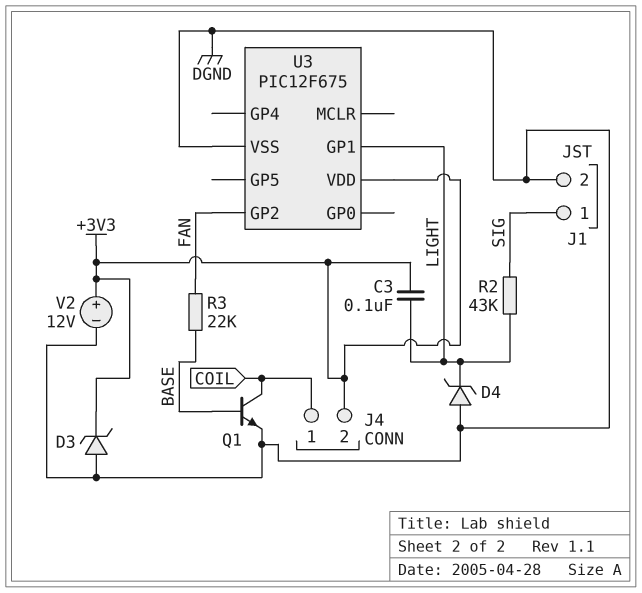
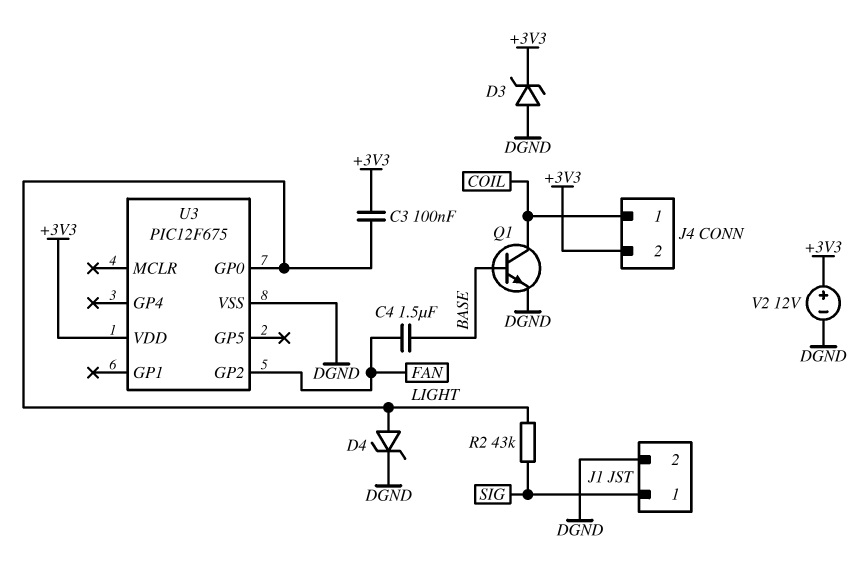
C4: none -> 1.5uF (BASE, FAN)
D4: zener (A DGND, K LIGHT) -> zener (A LIGHT, K DGND)
R3: 22k (BASE, FAN) -> none
U3 pin GP0: none -> LIGHT
U3 pin GP1: LIGHT -> none

